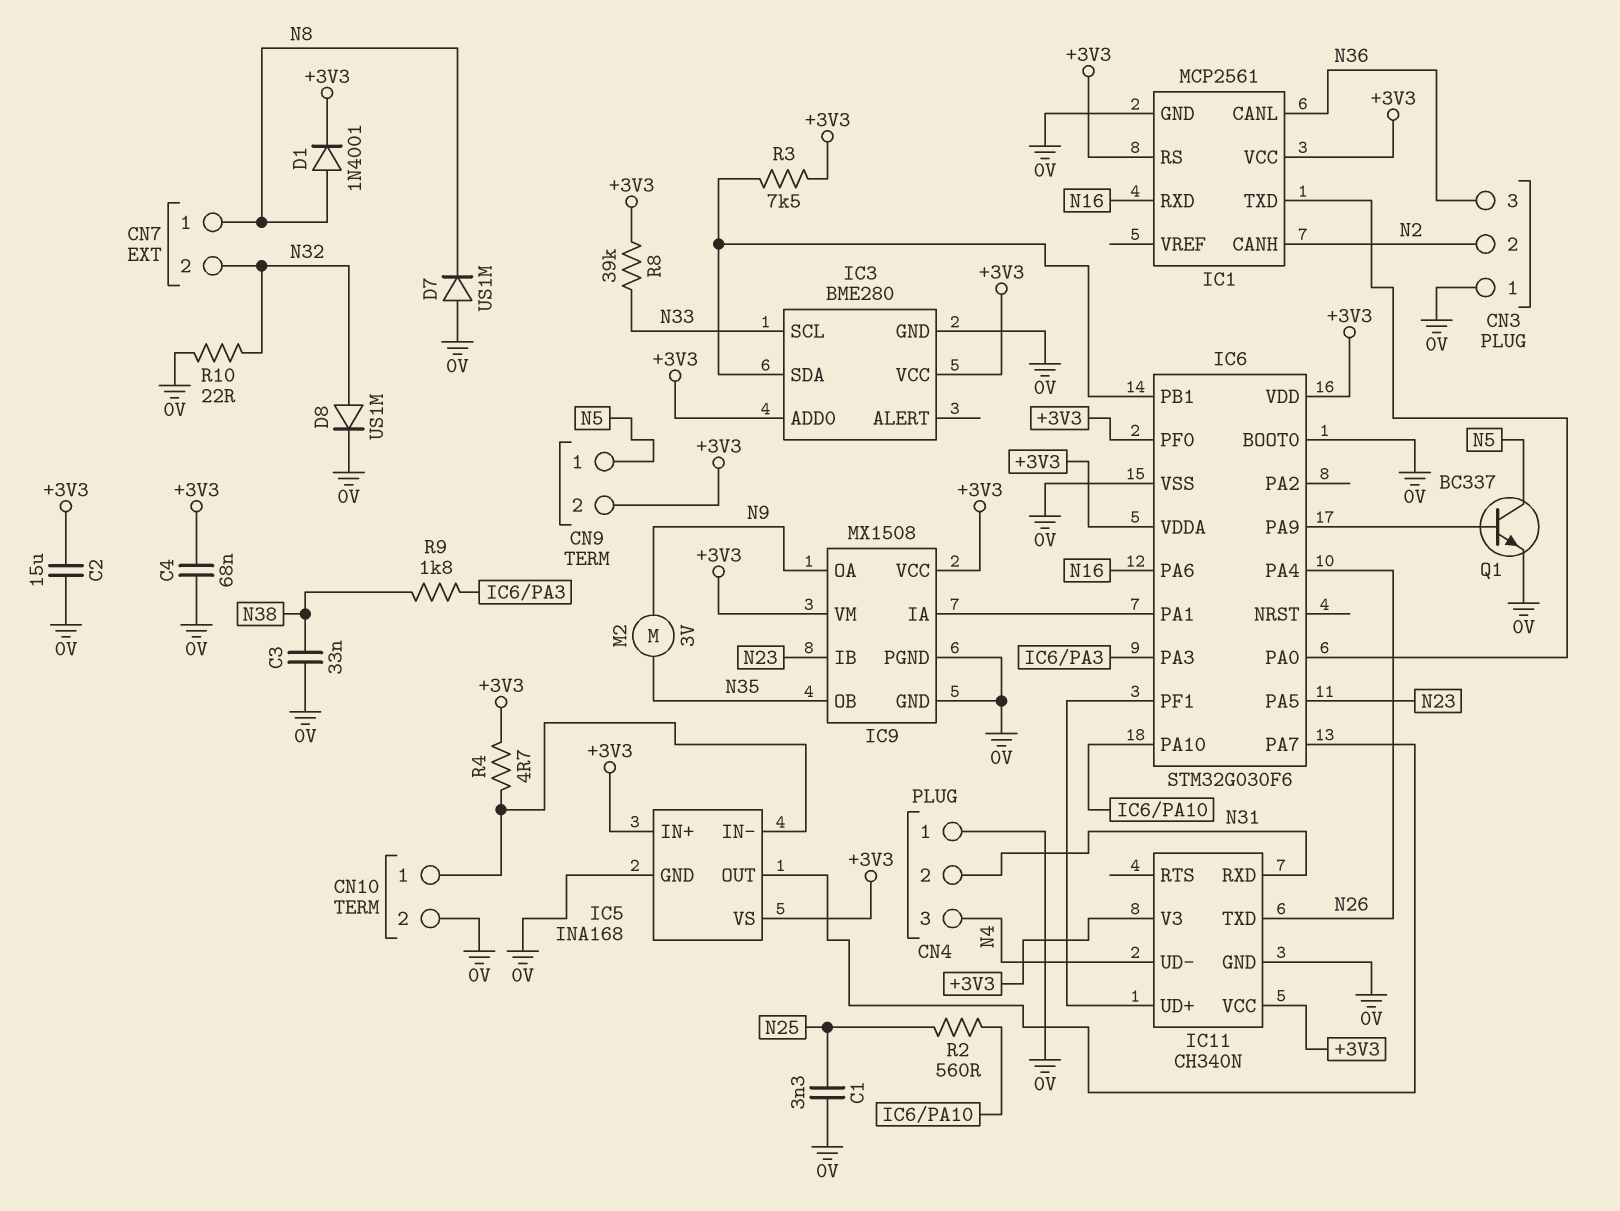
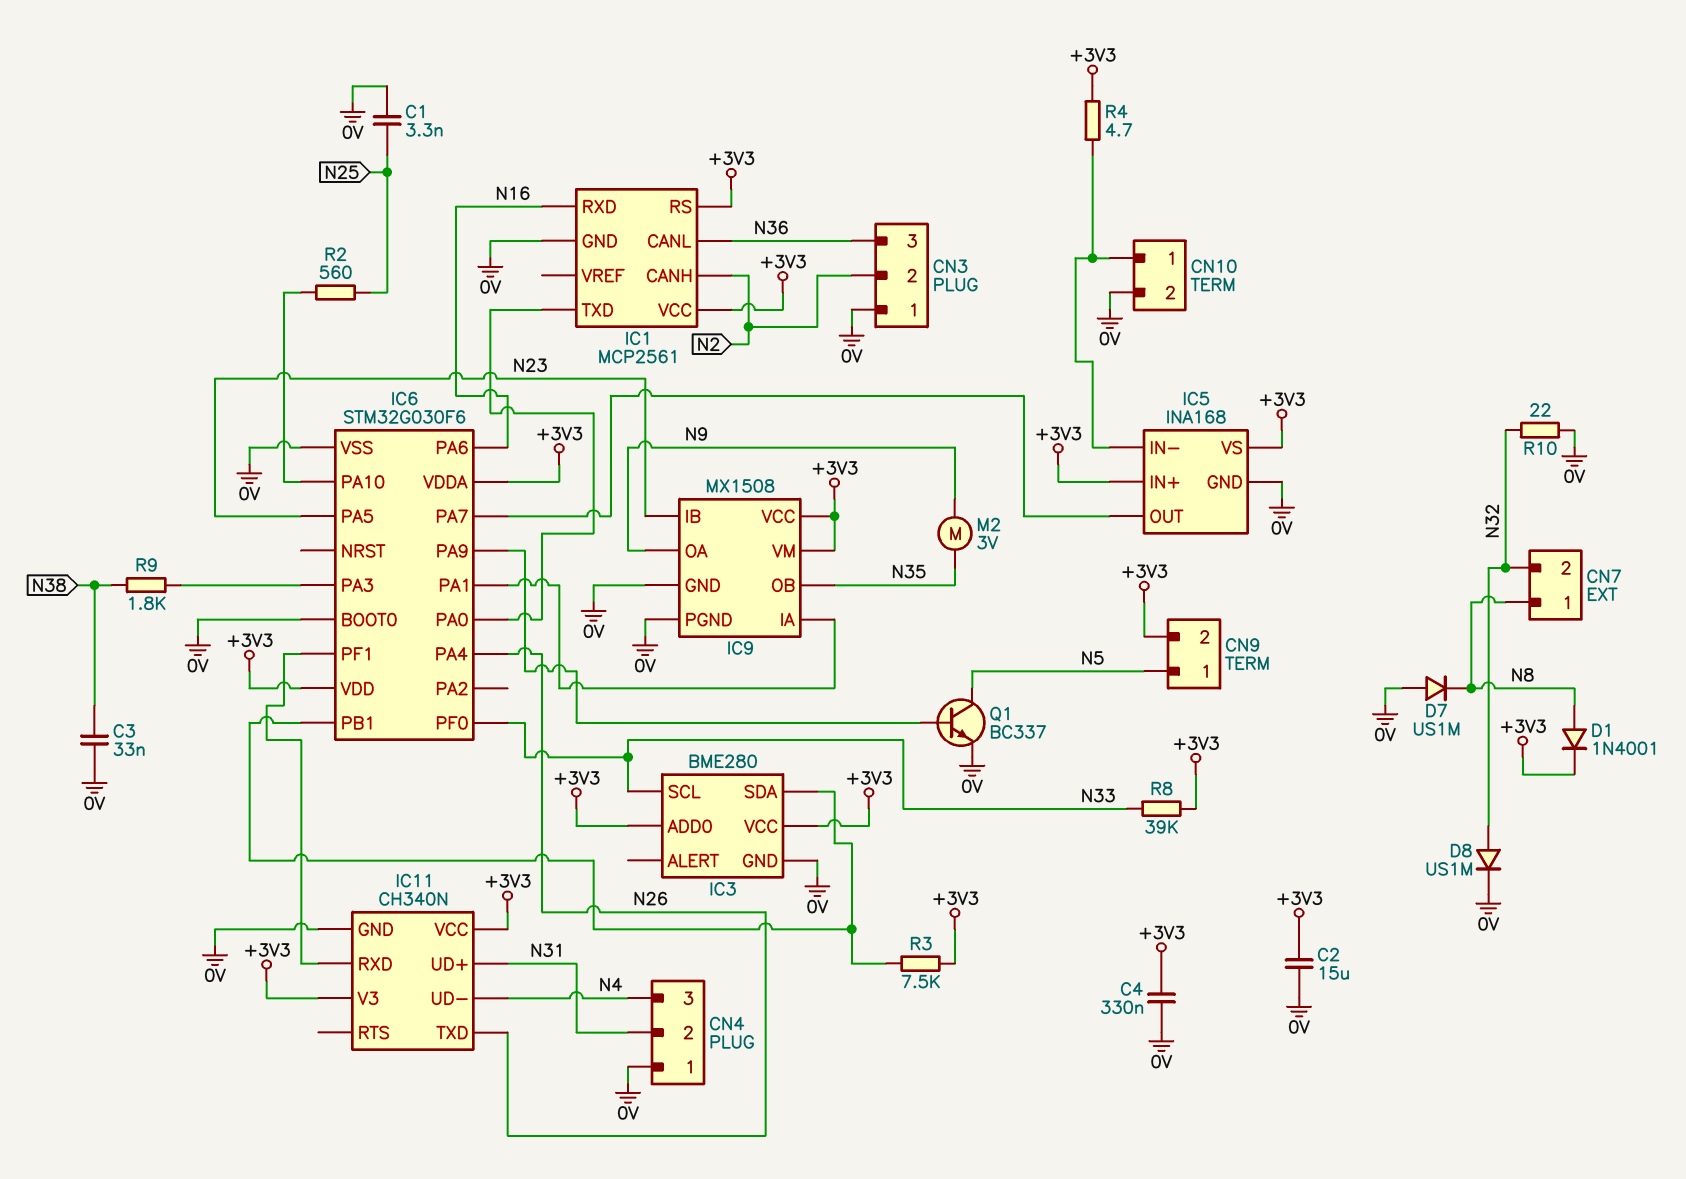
C4: 68nF (+3V3, 0V) -> 330nF (+3V3, 0V)
IC6 pin PF0: +3V3 -> N33
IC11 pin RXD: N31 -> IC6/PF1
IC11 pin UD+: IC6/PF1 -> N31

